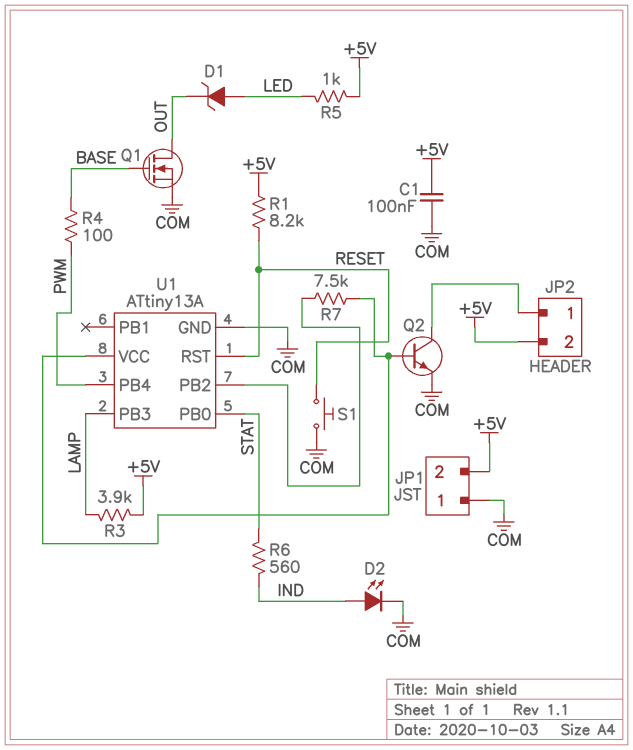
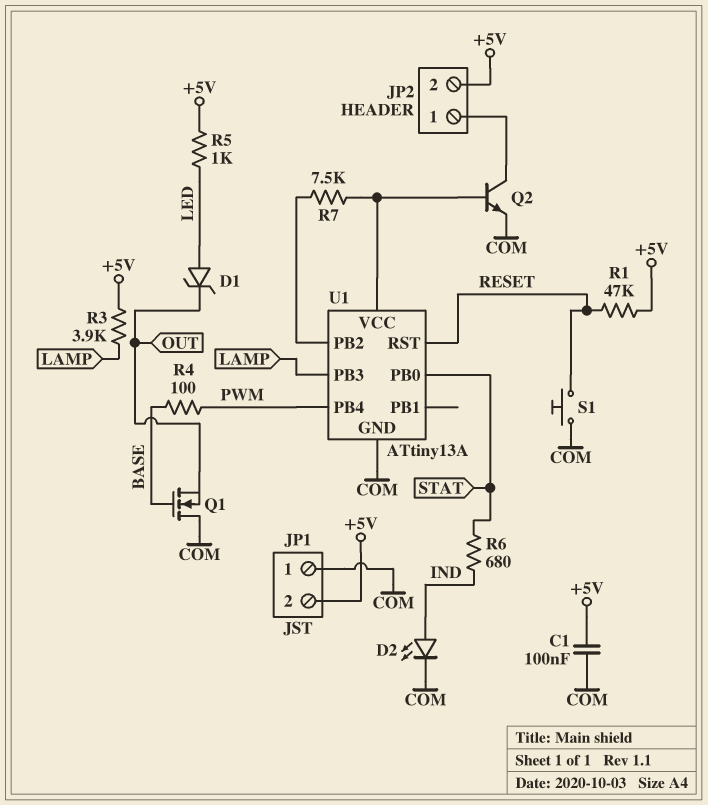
Q1: NMOS (G BASE, D OUT, S COM) -> NMOS (G BASE, D COM, S OUT)
R1: 8.2k (+5V, RESET) -> 47k (+5V, RESET)
R6: 560 (IND, STAT) -> 680 (IND, STAT)

